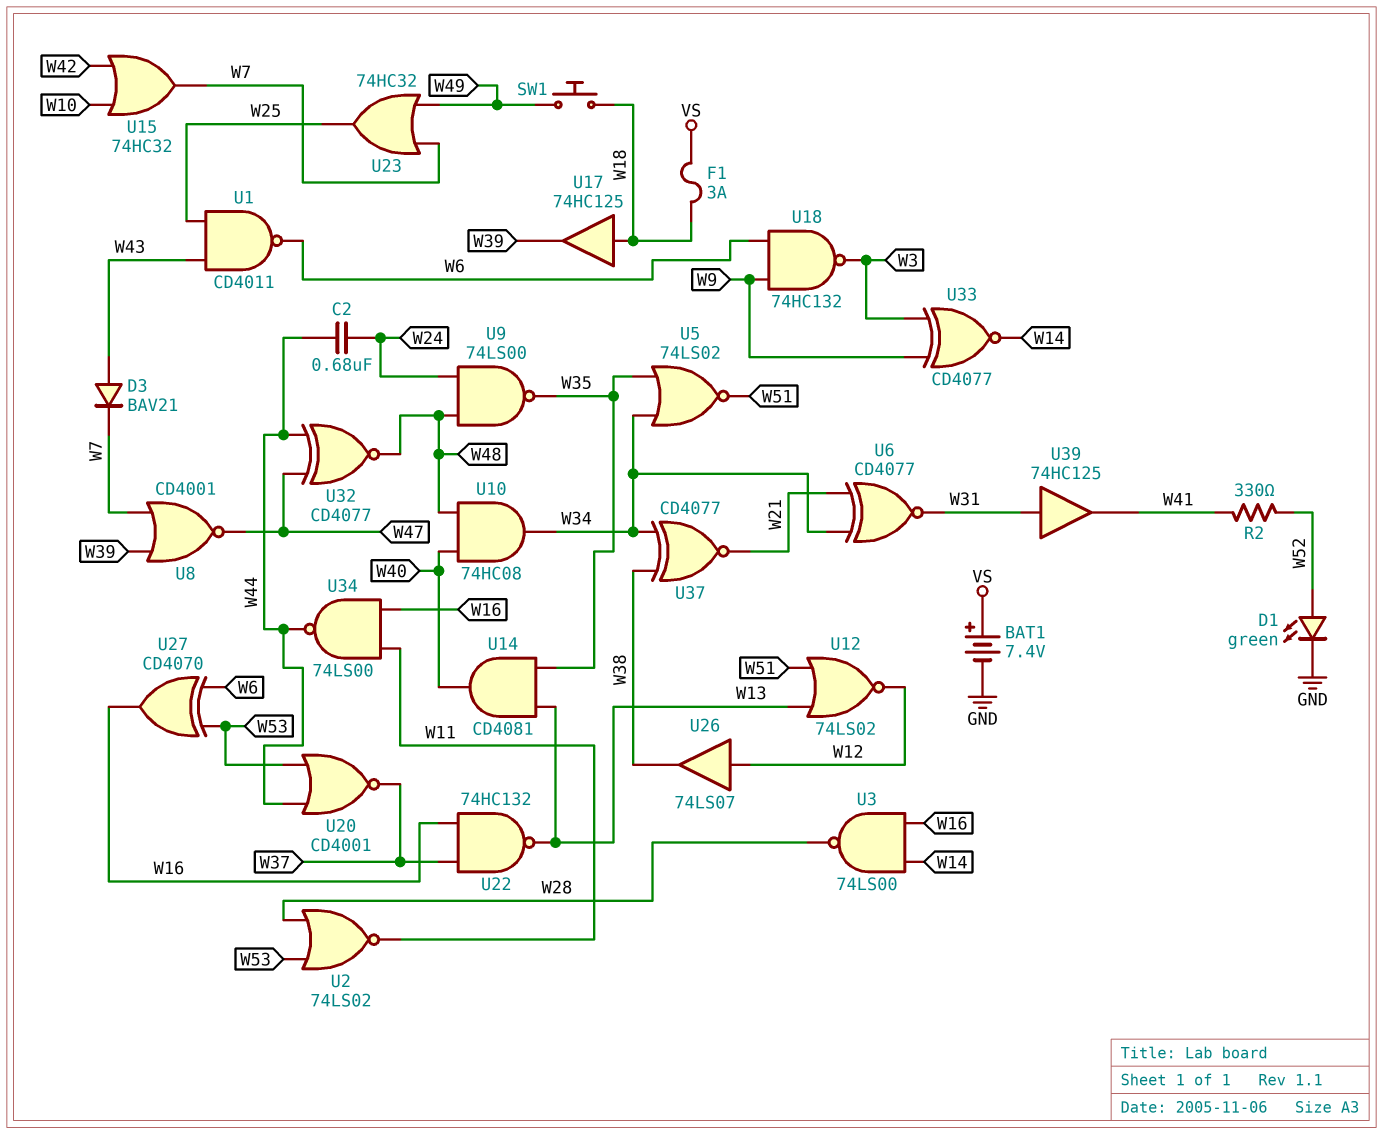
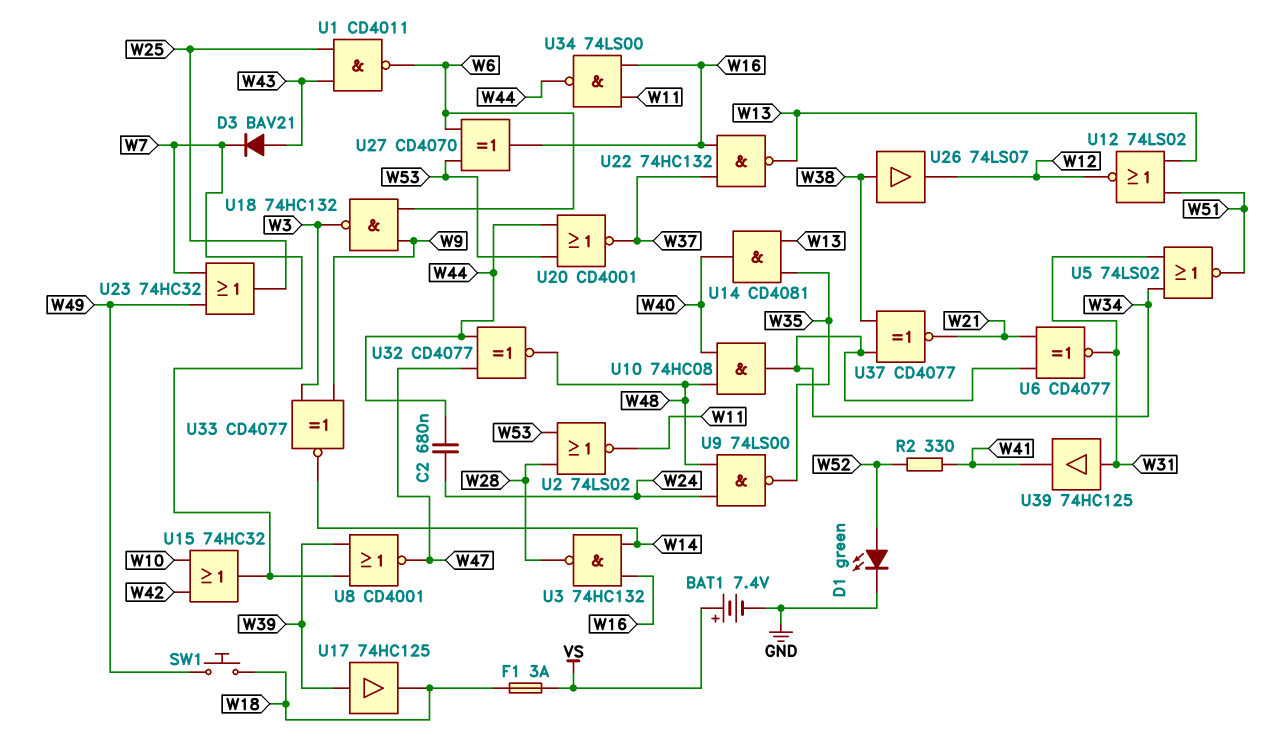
U3: NAND 74LS00 (in W14, in W16, out W28) -> NAND 74HC132 (in W14, in W16, out W28)
U5: NOR 74LS02 (in W34, in W35, out W51) -> NOR 74LS02 (in W31, in W34, out W51)
U17: buffer 74HC125 (in W18, out W39) -> buffer 74HC125 (in W39, out W18)
U26: buffer 74LS07 (in W12, out W38) -> buffer 74LS07 (in W38, out W12)

